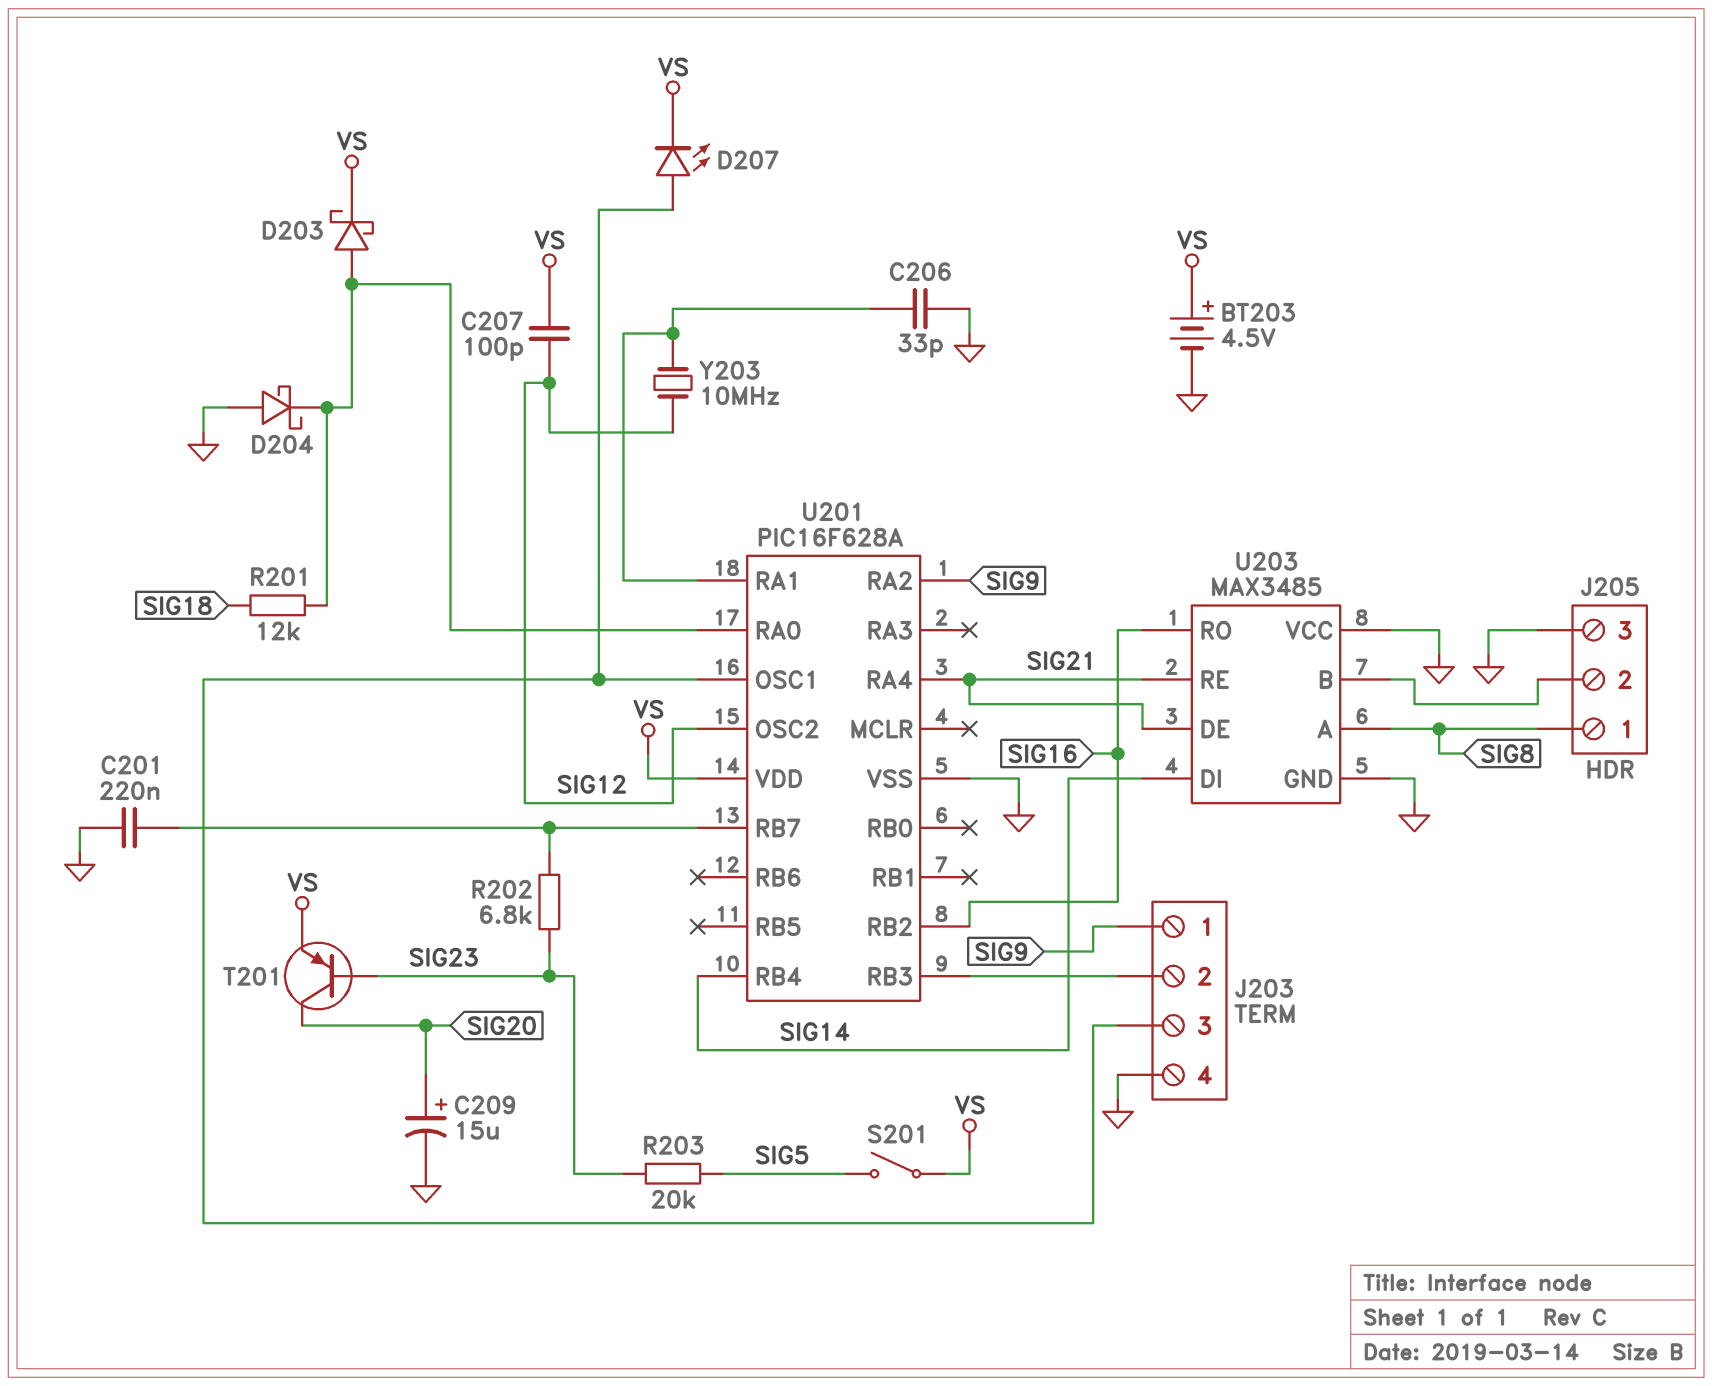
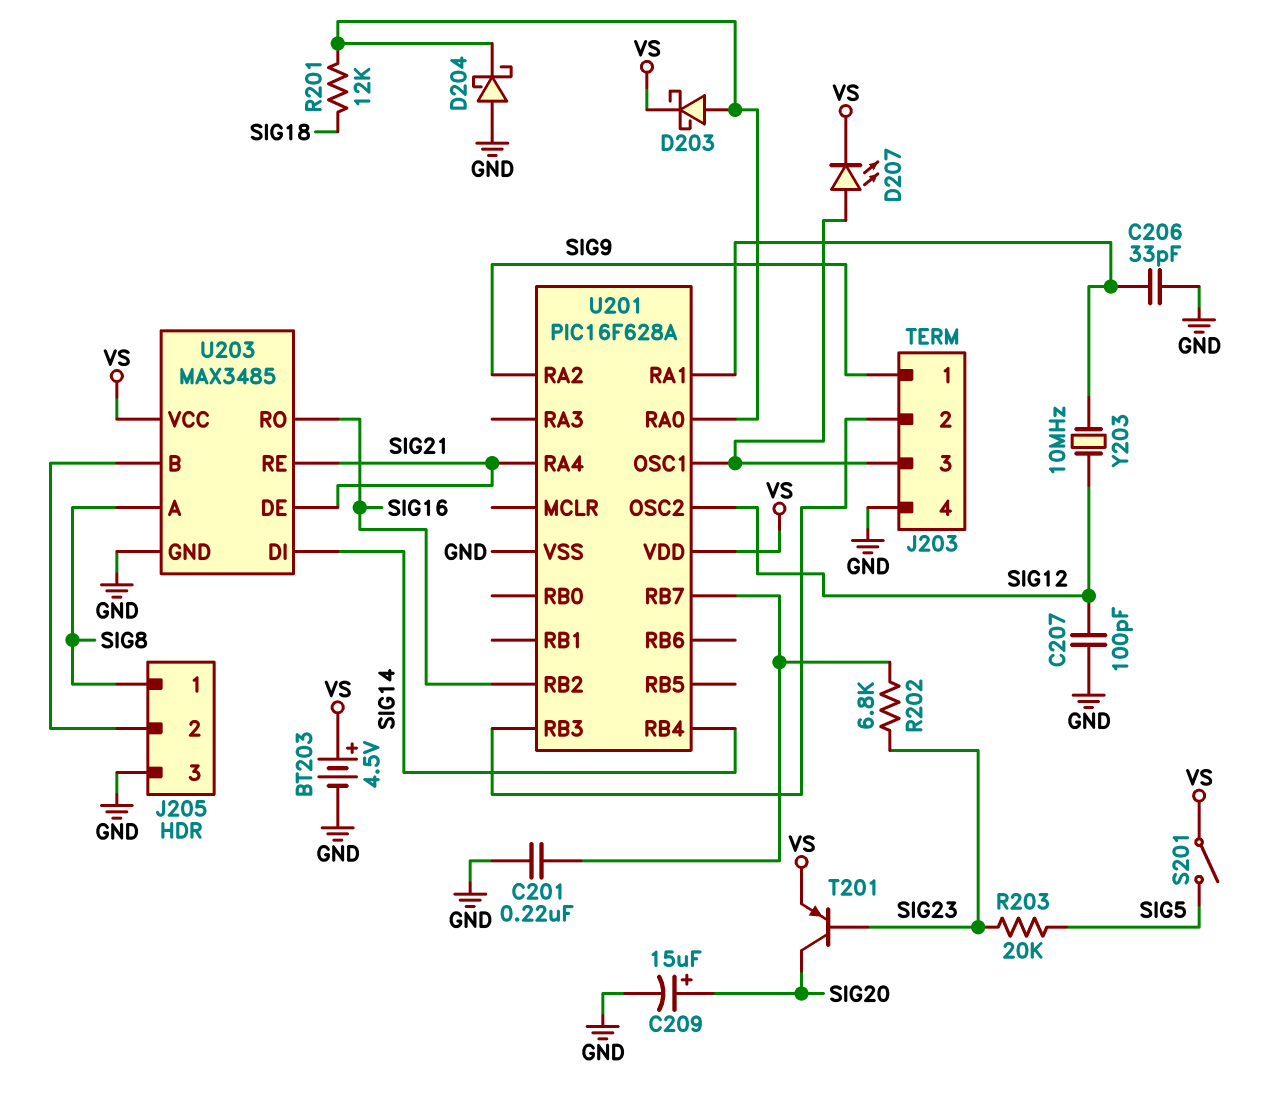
C207: 100pF (SIG12, VS) -> 100pF (GND, SIG12)
U203 pin VCC: GND -> VS

